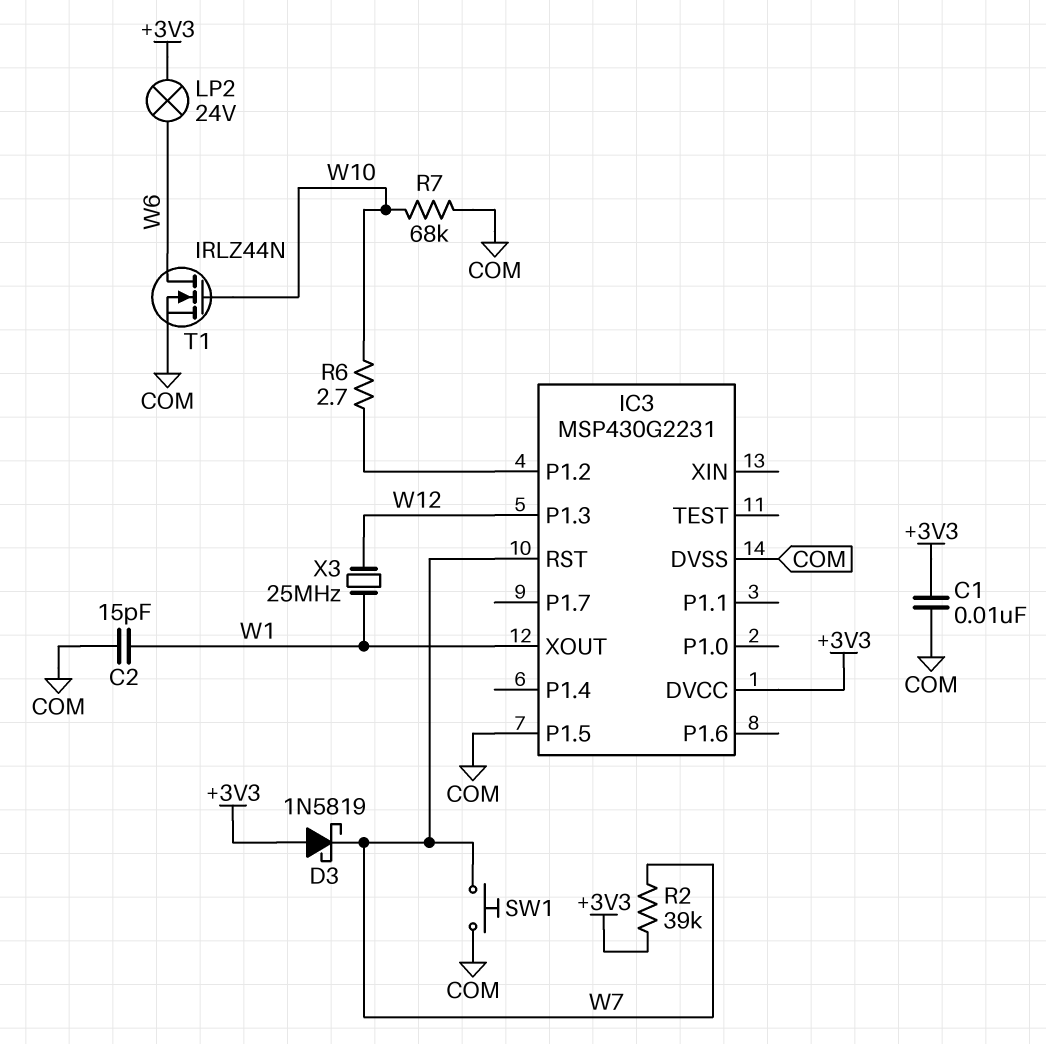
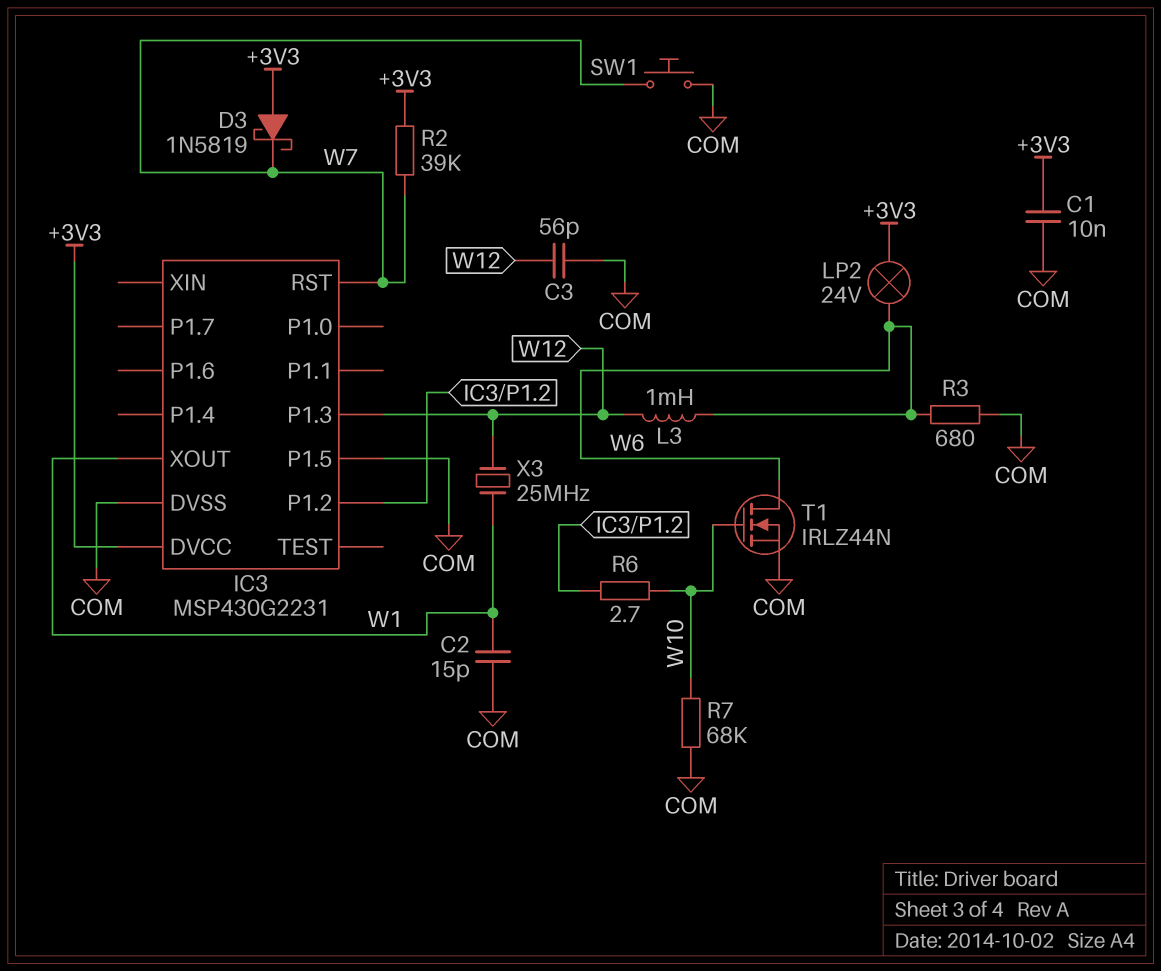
C3: none -> 56pF (COM, W12)
L3: none -> 1mH (W6, W12)
R3: none -> 680 (COM, W6)

